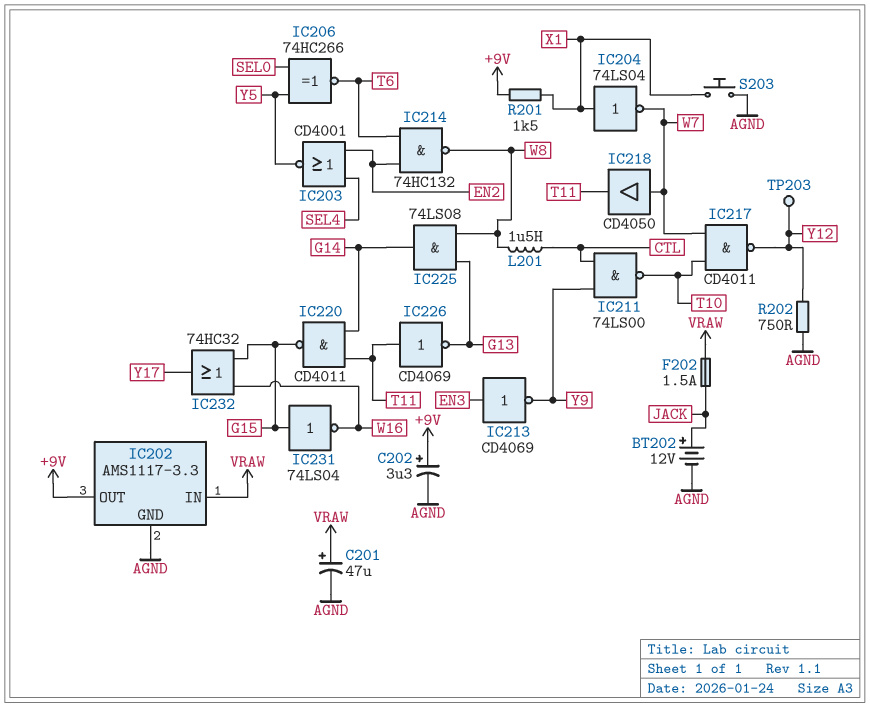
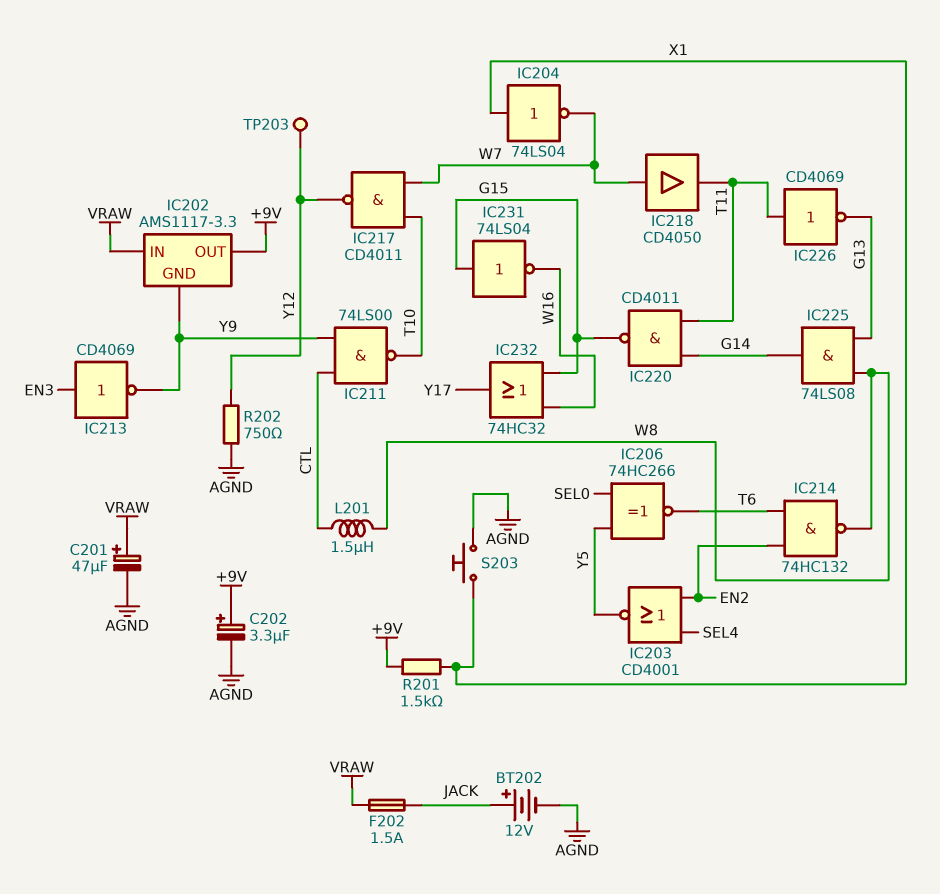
IC202 pin GND: AGND -> Y9

